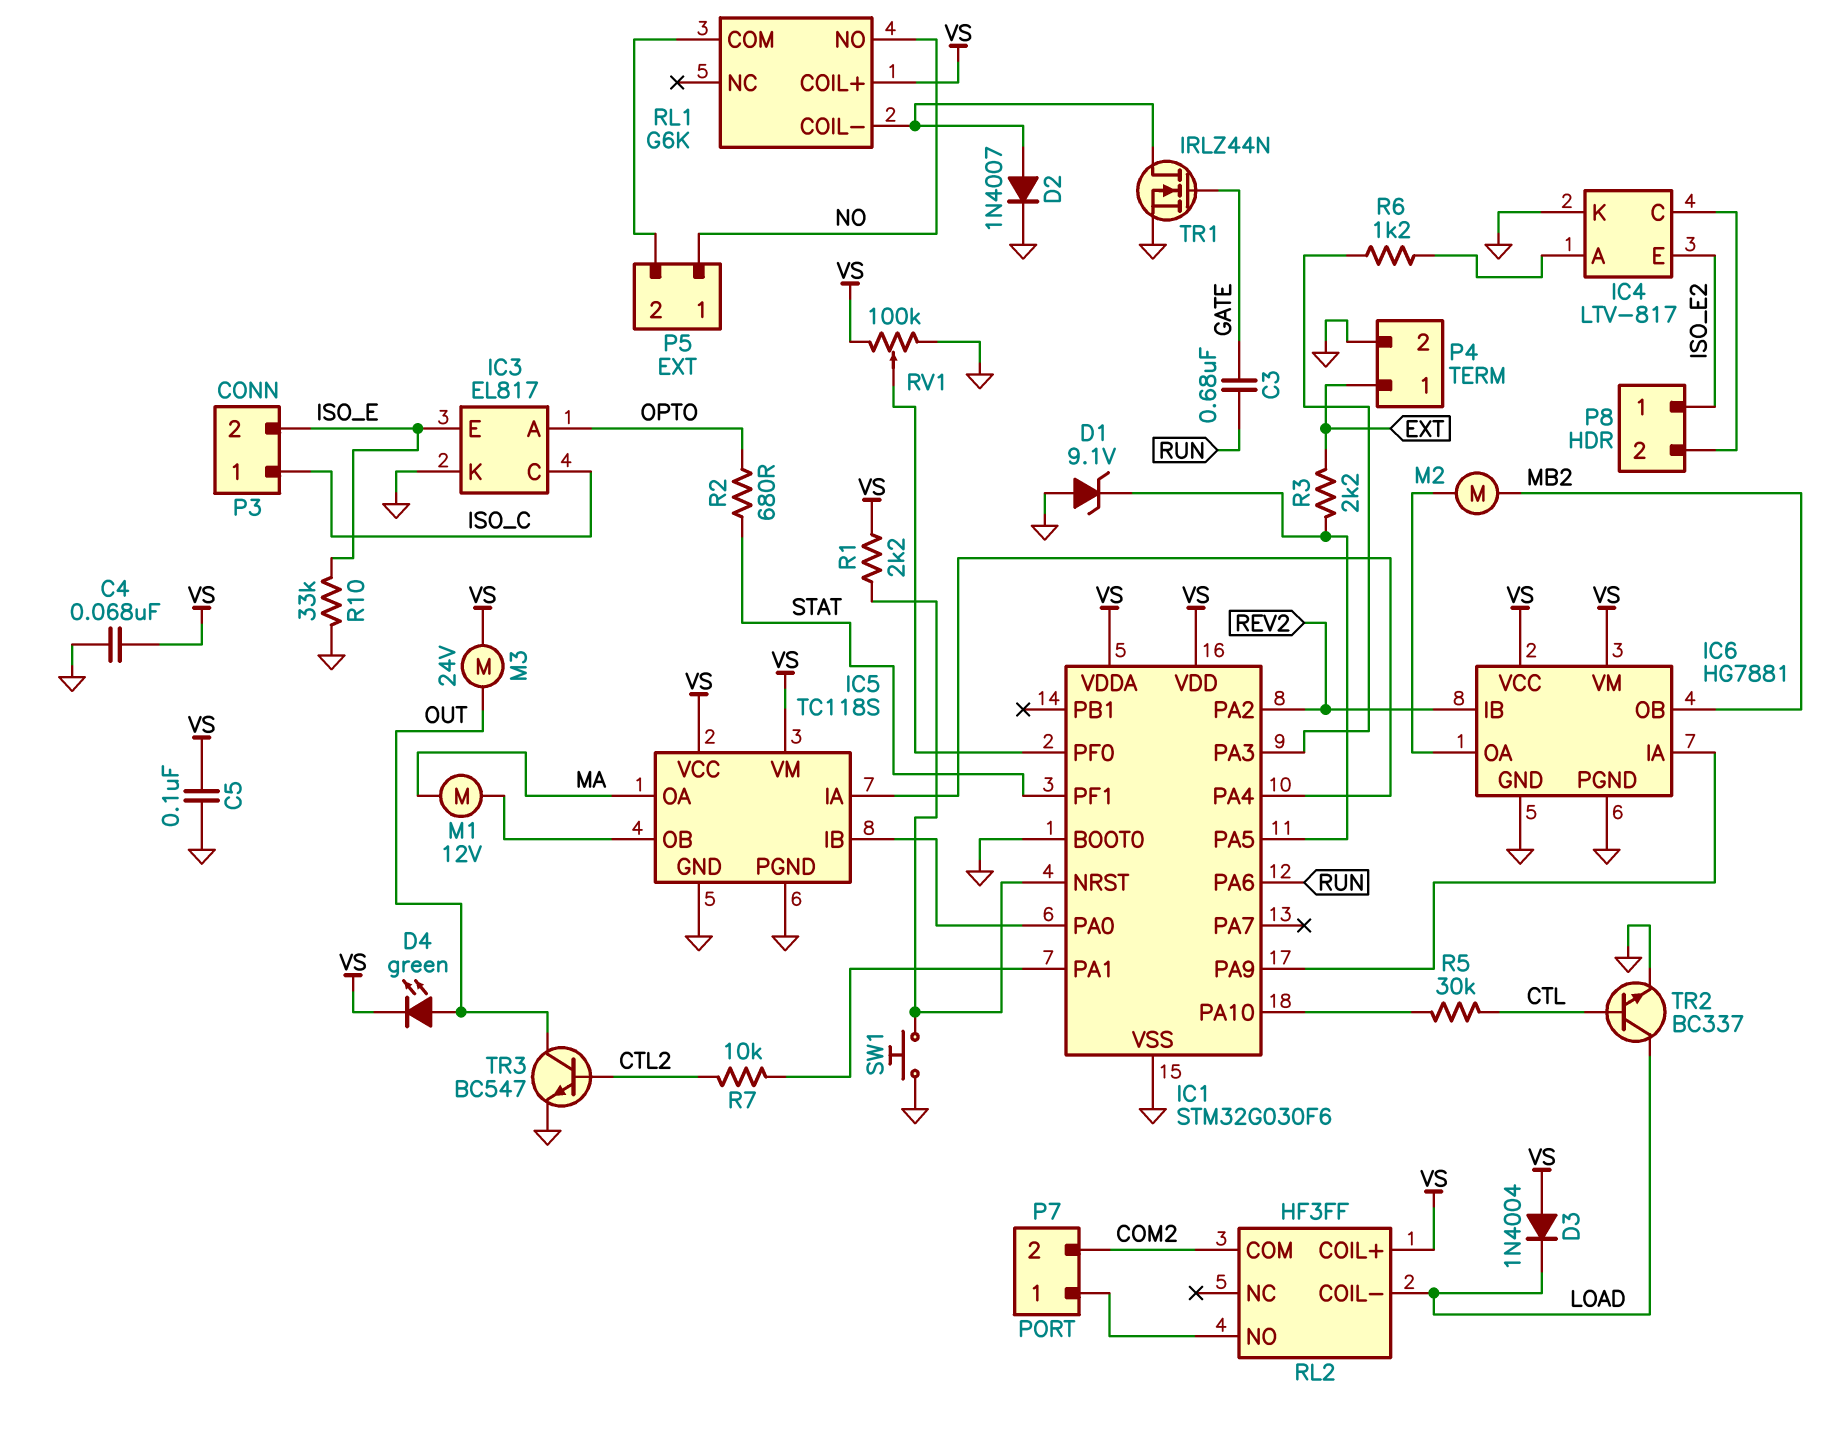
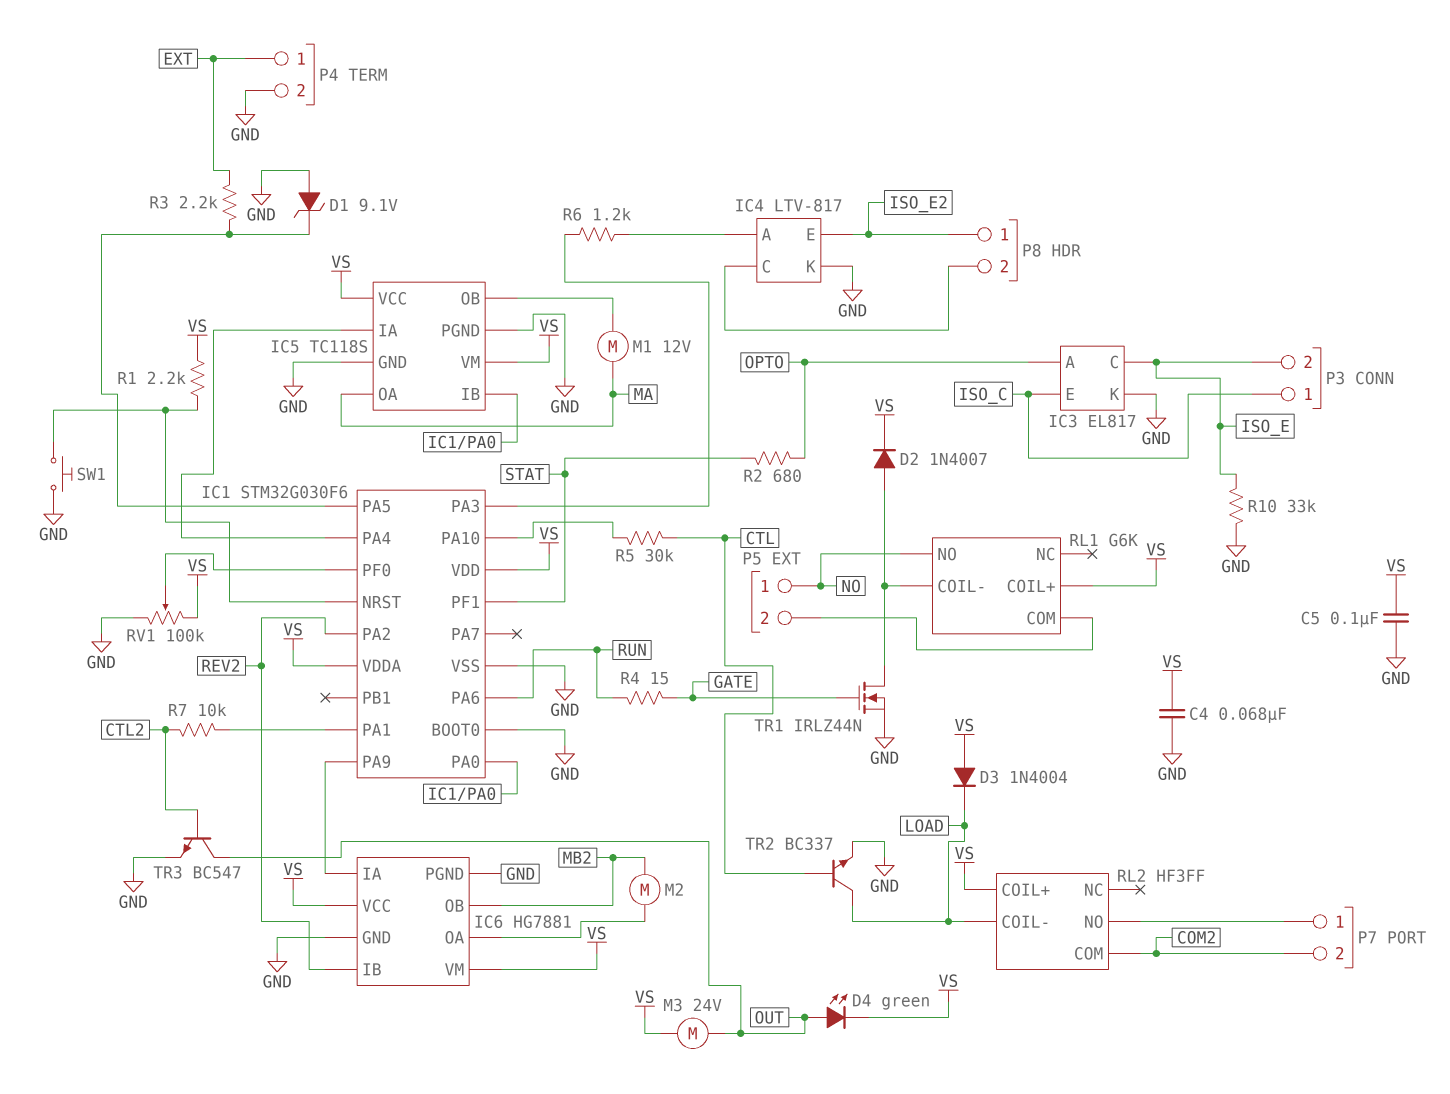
C3: 680nF (GATE, RUN) -> none
D2: diode 1N4007 (A RL1/COIL-, K GND) -> diode 1N4007 (A RL1/COIL-, K VS)
IC3 pin C: ISO_C -> ISO_E
IC3 pin E: ISO_E -> ISO_C
R4: none -> 15 (GATE, RUN)

